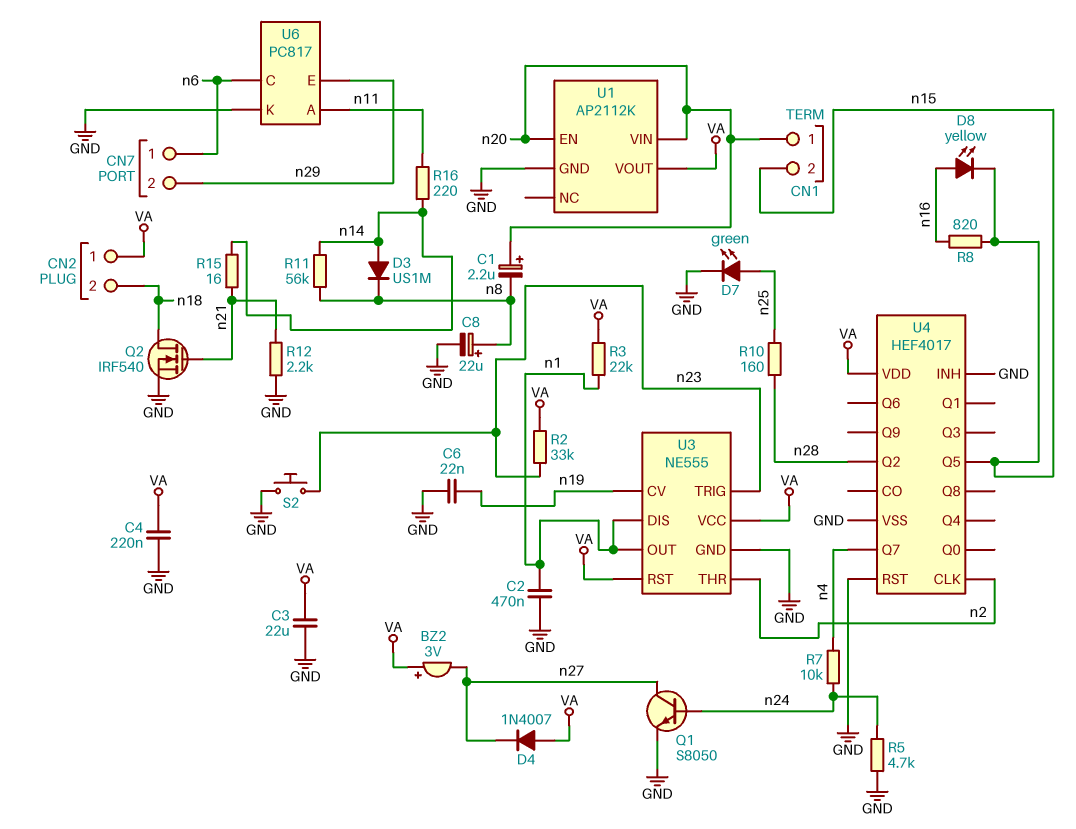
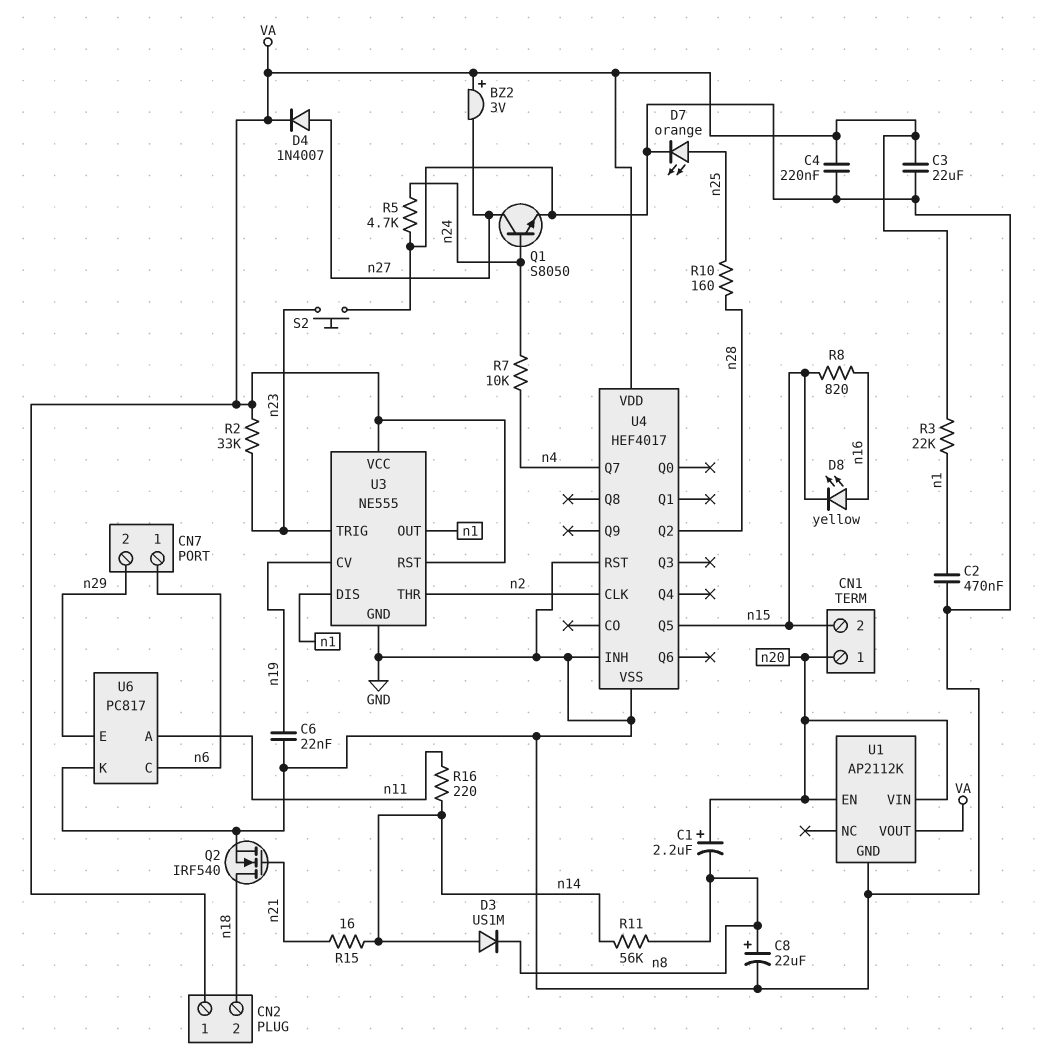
D4: diode 1N4007 (A VA, K n27) -> diode 1N4007 (A n27, K VA)
D7: LED green (A n25, K GND) -> LED orange (A n25, K GND)
R12: 2.2k (GND, n21) -> none

